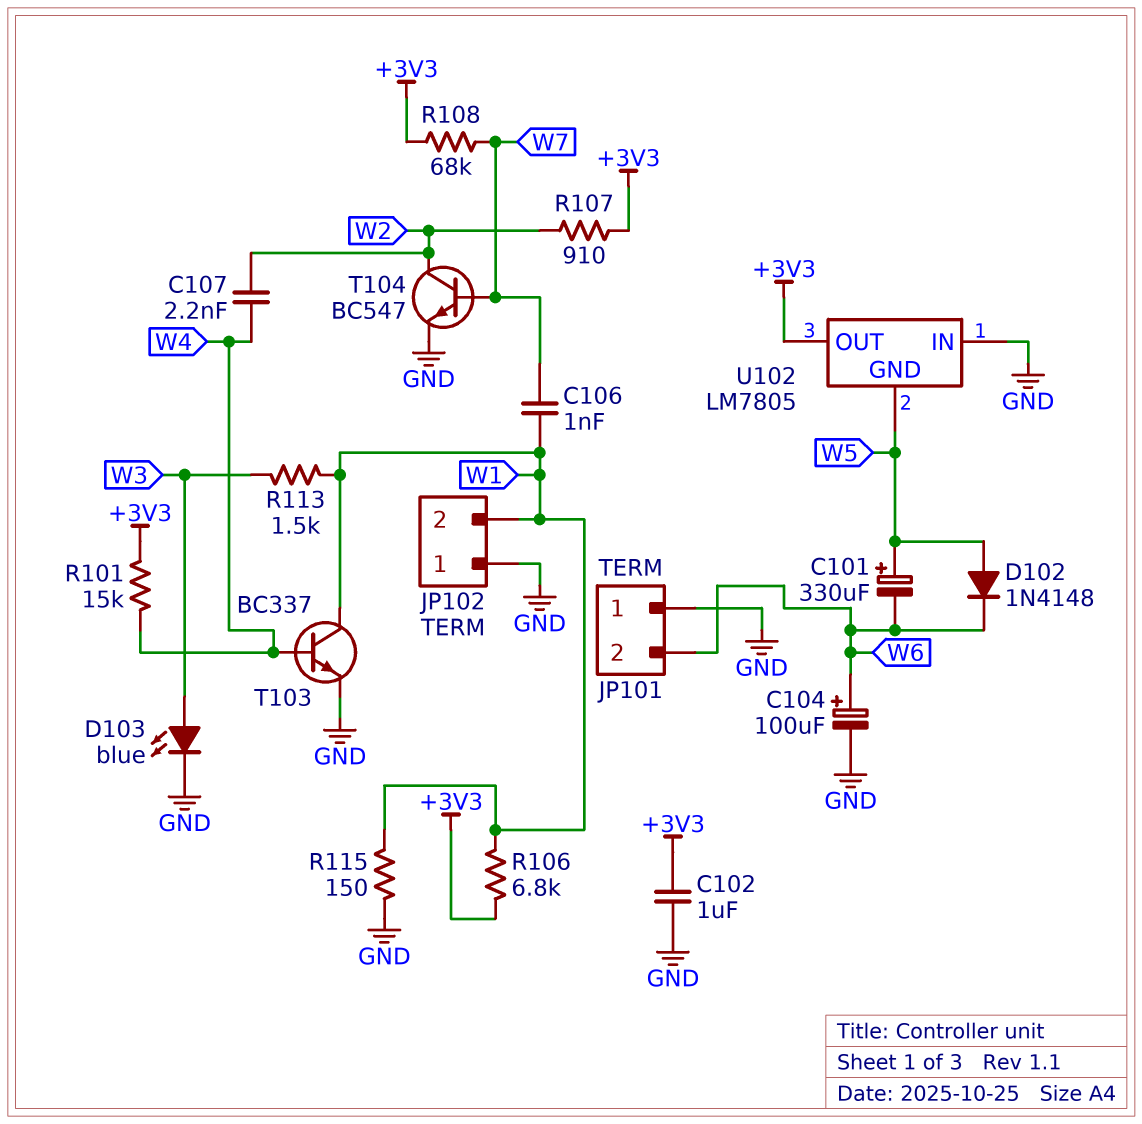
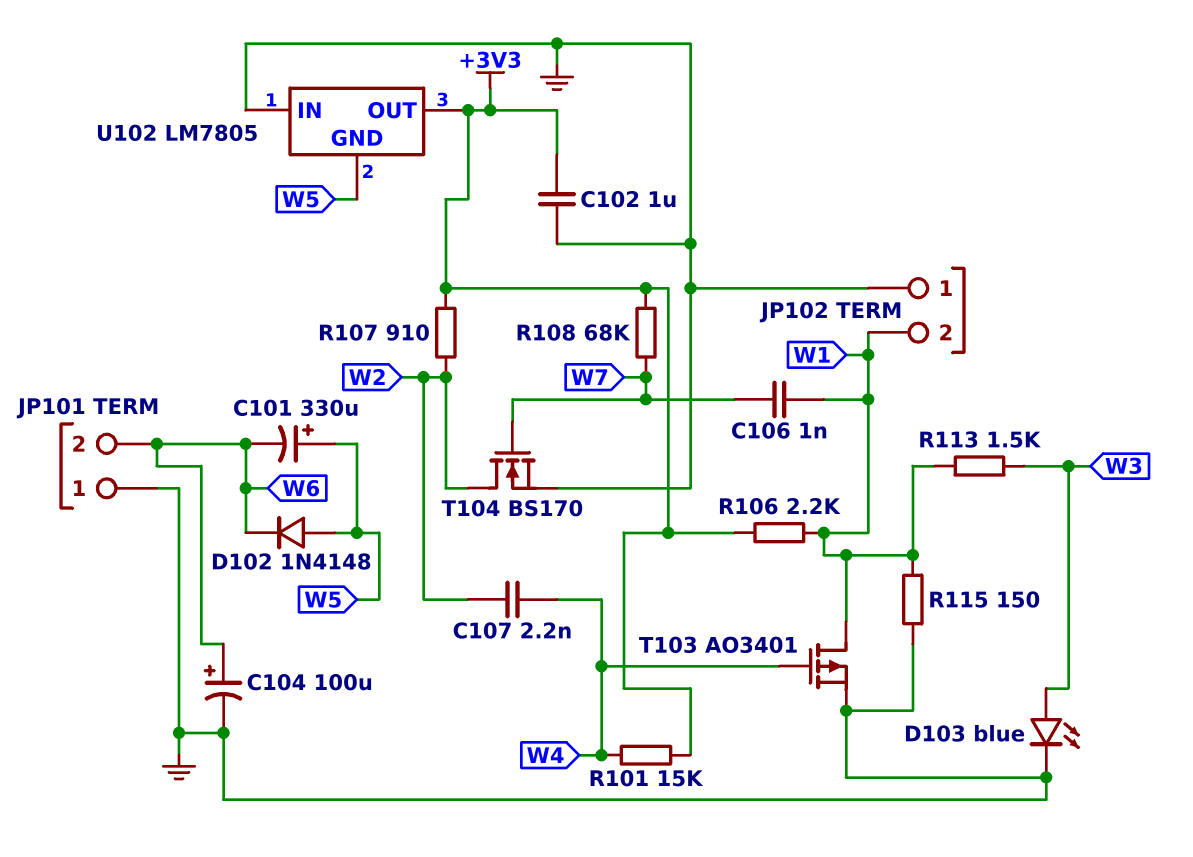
R106: 6.8k (+3V3, W1) -> 2.2k (+3V3, W1)
T103: NPN BC337 (B W4, C W1, E GND) -> PMOS AO3401 (G W4, D W1, S GND)
T104: NPN BC547 (B W7, C W2, E GND) -> NMOS BS170 (G W7, D W2, S GND)

